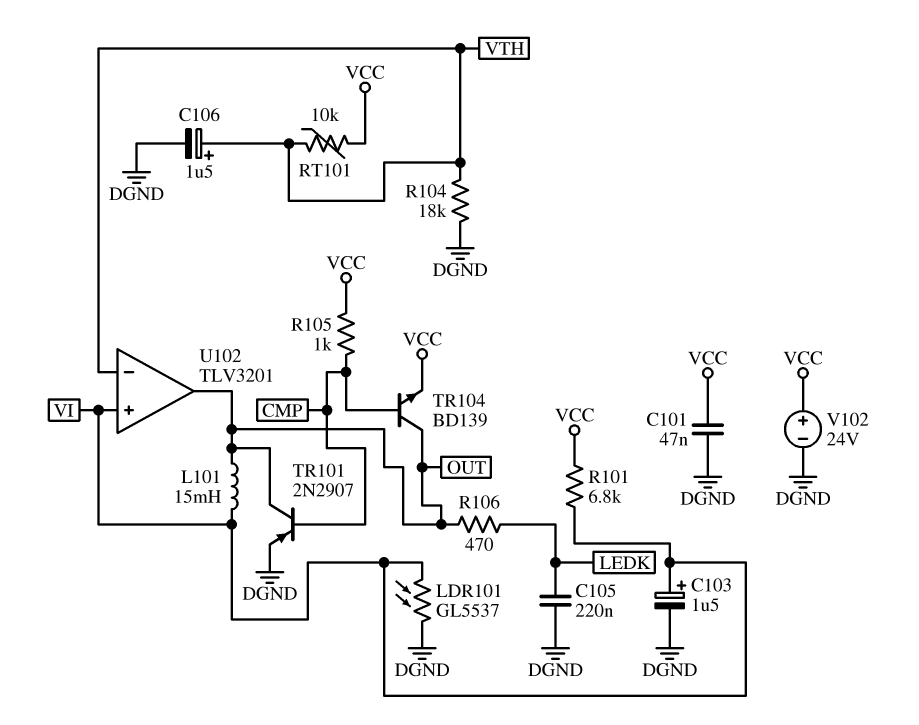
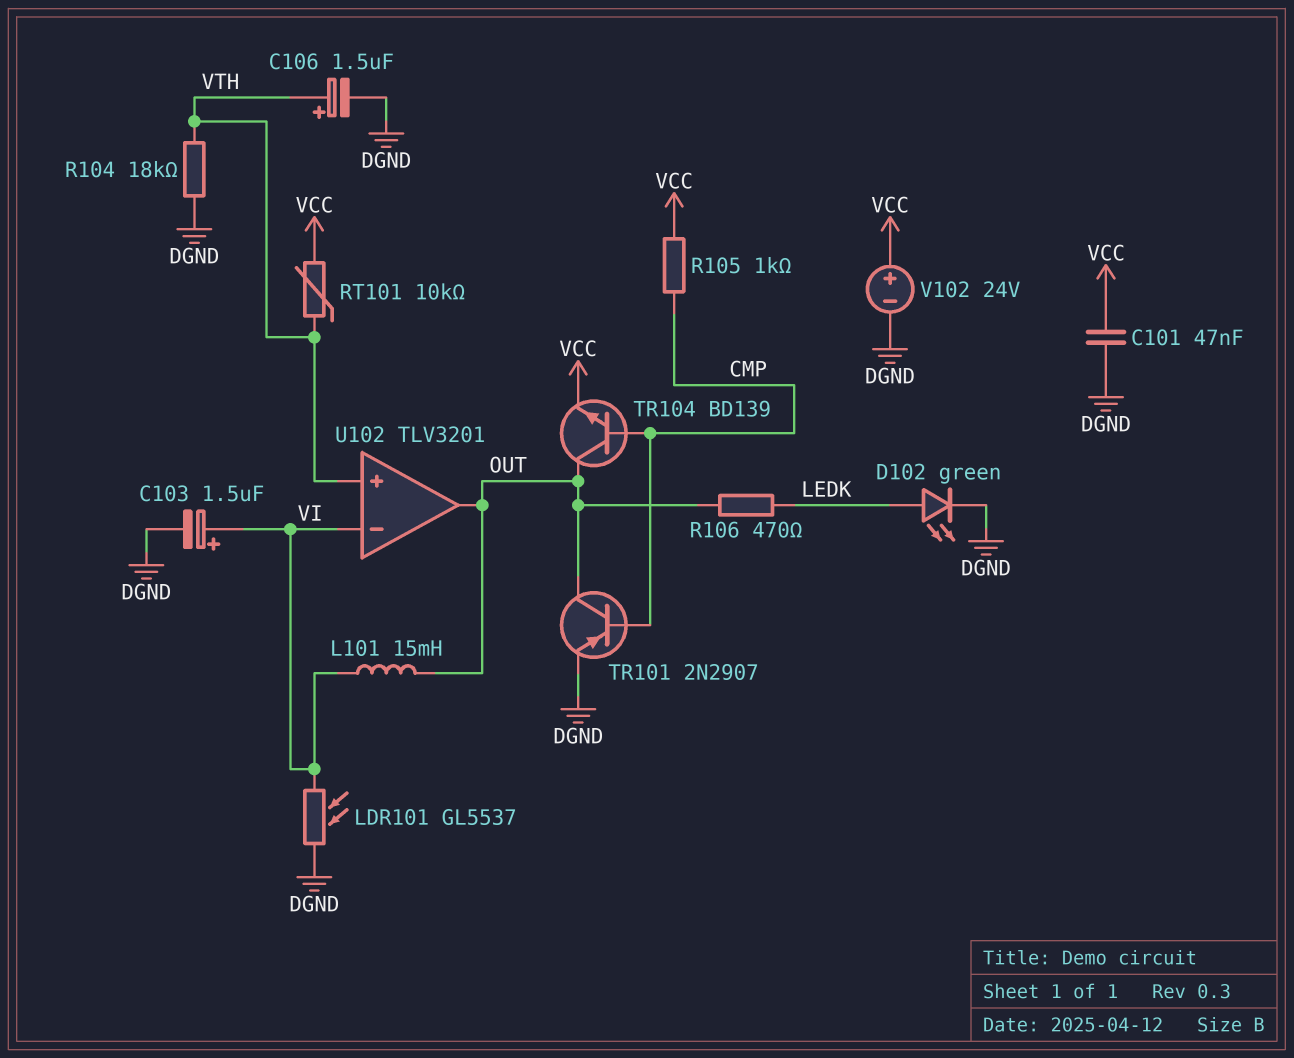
C105: 220nF (DGND, LEDK) -> none
D102: none -> LED green (A LEDK, K DGND)
R101: 6.8k (VCC, VI) -> none
U102 pin in+: VI -> VTH
U102 pin in-: VTH -> VI

